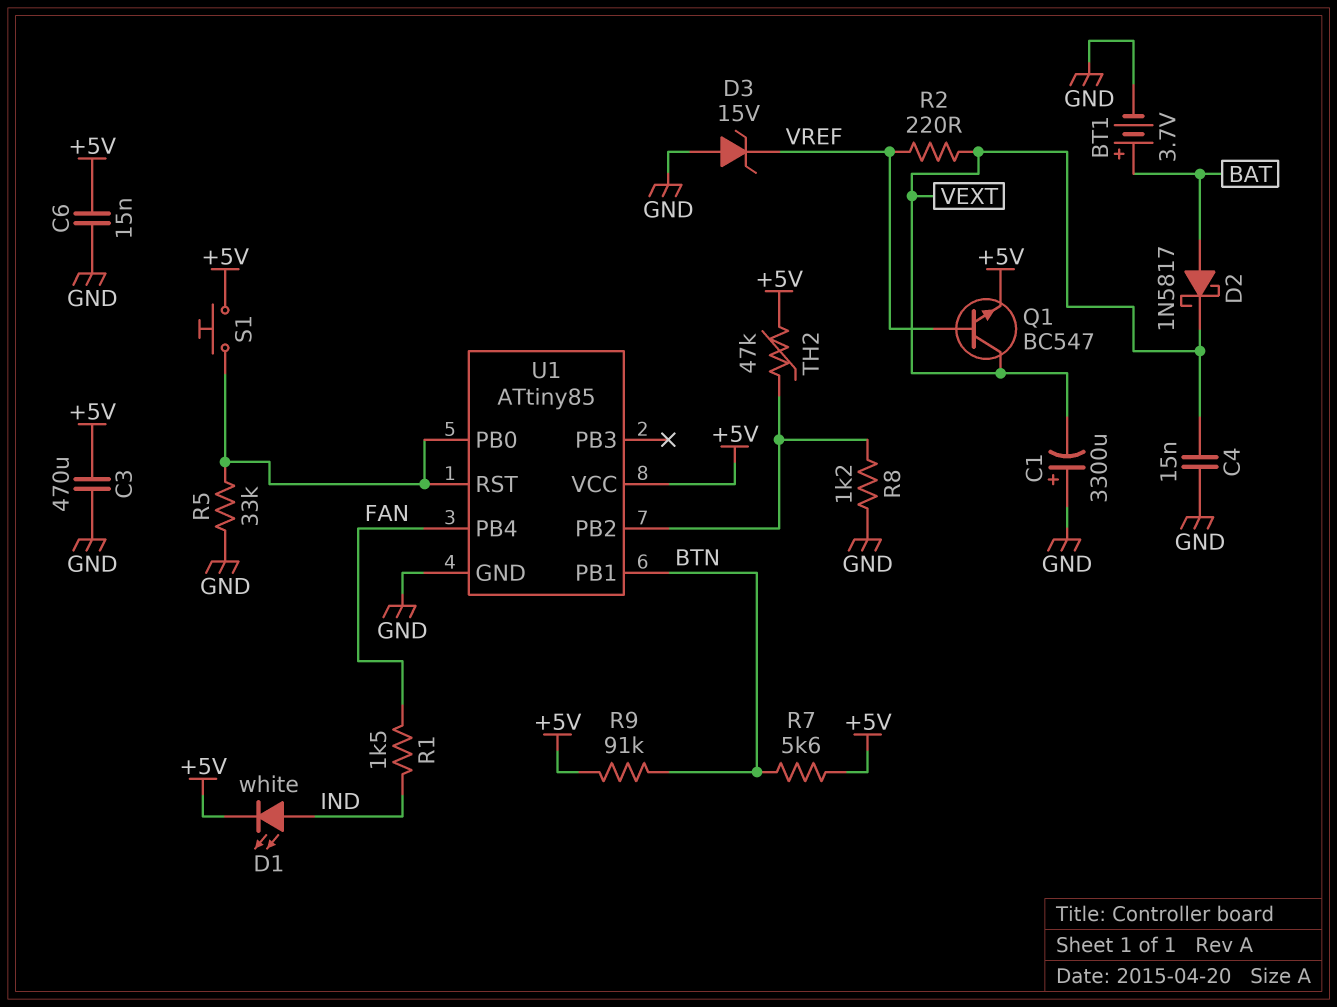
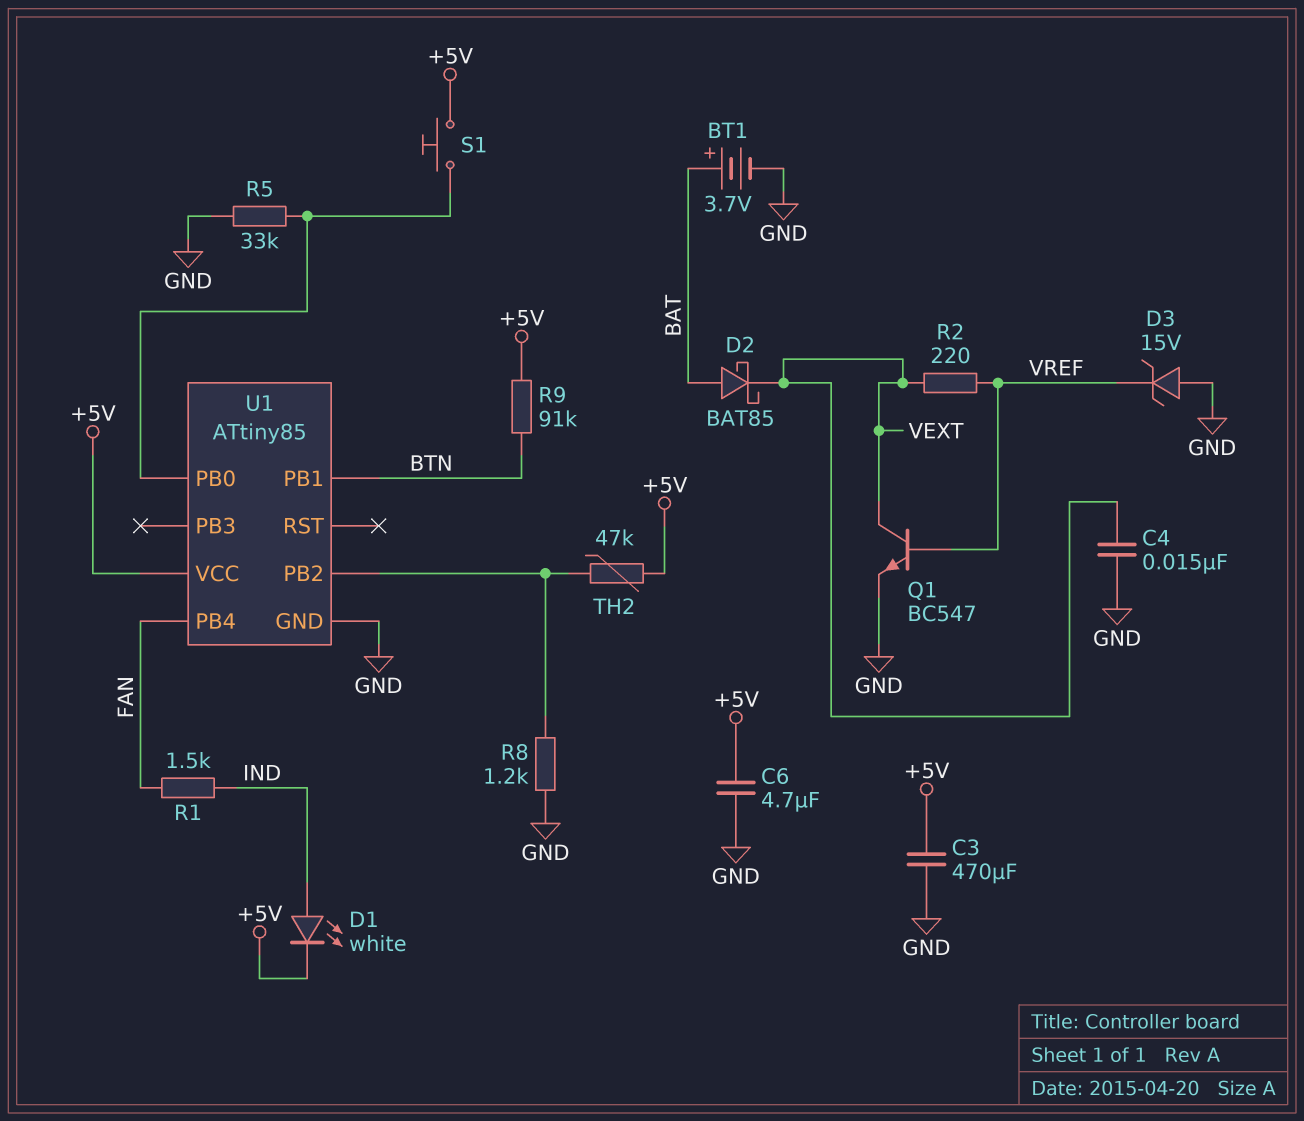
C1: 3300uF (plus GND, minus VEXT) -> none
C6: 15nF (+5V, GND) -> 4.7uF (+5V, GND)
D2: schottky 1N5817 (A BAT, K VEXT) -> schottky BAT85 (A BAT, K VEXT)
Q1: NPN BC547 (B VREF, C VEXT, E +5V) -> NPN BC547 (B VREF, C VEXT, E GND)
R7: 5.6k (+5V, BTN) -> none
U1 pin RST: U1/PB0 -> none

